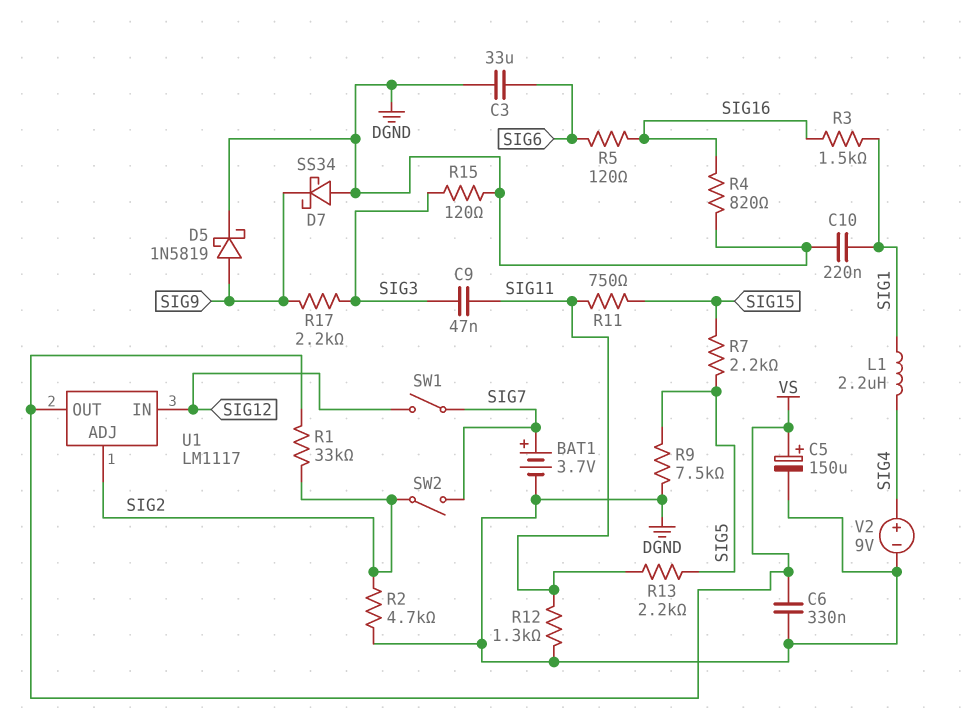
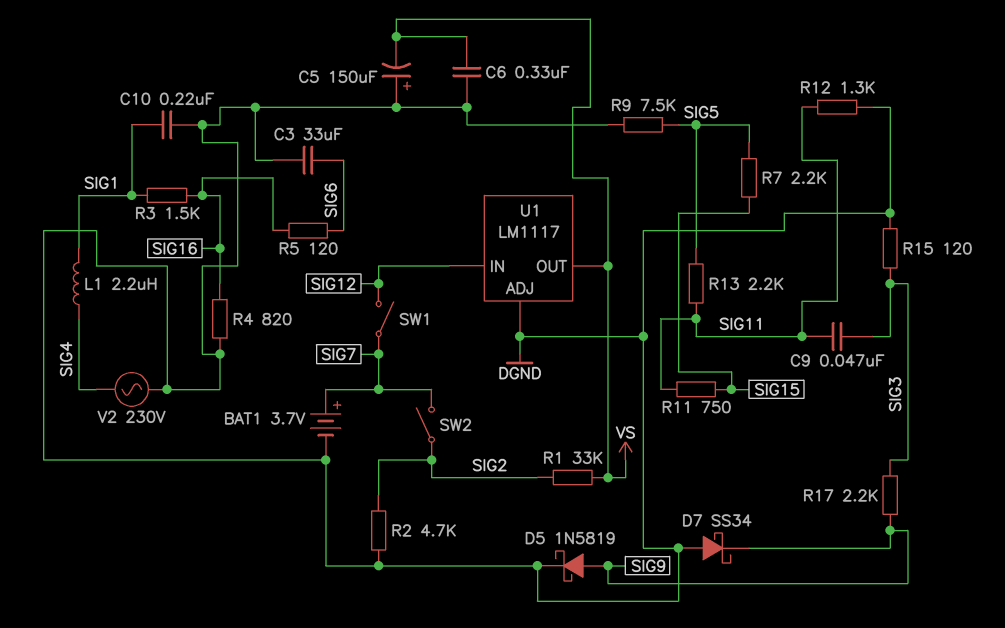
C5: 150uF (plus VS, minus DGND) -> 150uF (plus DGND, minus VS)
U1 pin ADJ: SIG2 -> DGND
V2: 9V (plus SIG4, minus DGND) -> AC 230V (DGND, SIG4)

